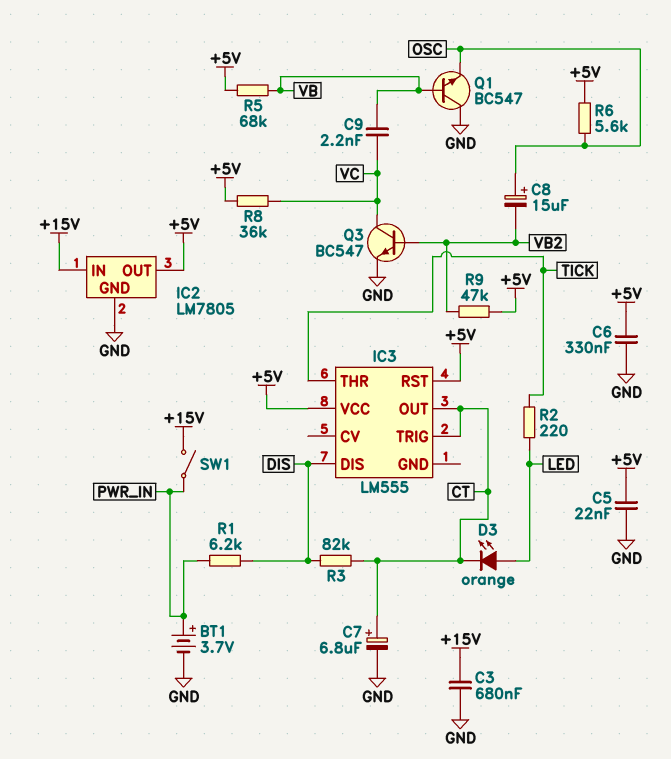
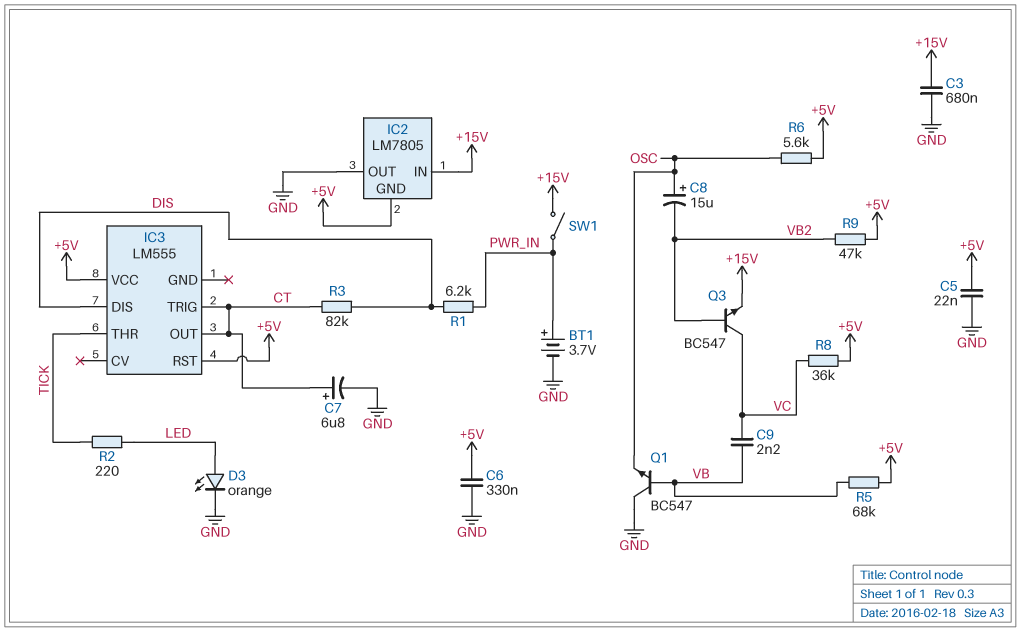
D3: LED orange (A LED, K CT) -> LED orange (A LED, K GND)
IC2 pin GND: GND -> +5V
IC2 pin OUT: +5V -> GND
Q3: NPN BC547 (B VB2, C VC, E GND) -> NPN BC547 (B VB2, C VC, E +15V)

